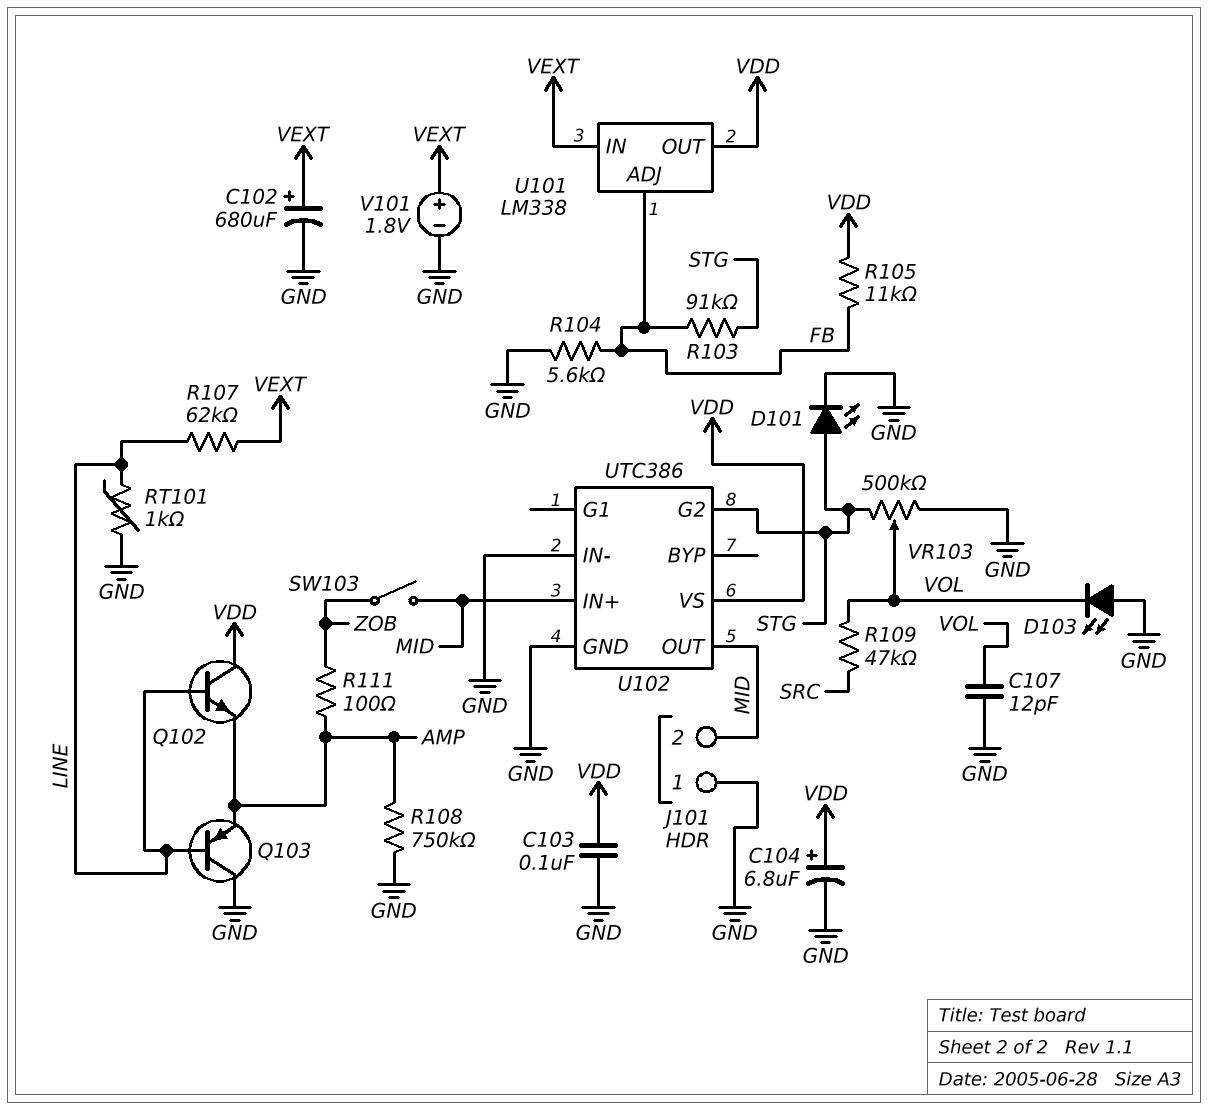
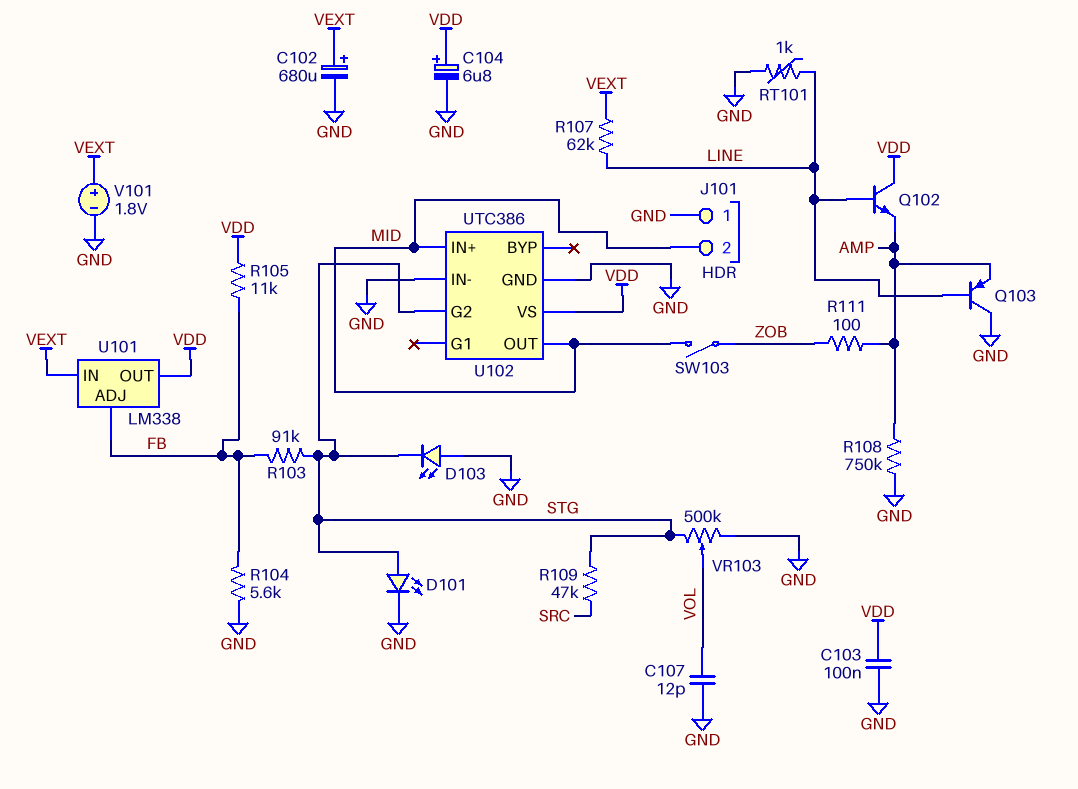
D103: LED (A GND, K VOL) -> LED (A GND, K STG)
R109: 47k (SRC, VOL) -> 47k (SRC, STG)

